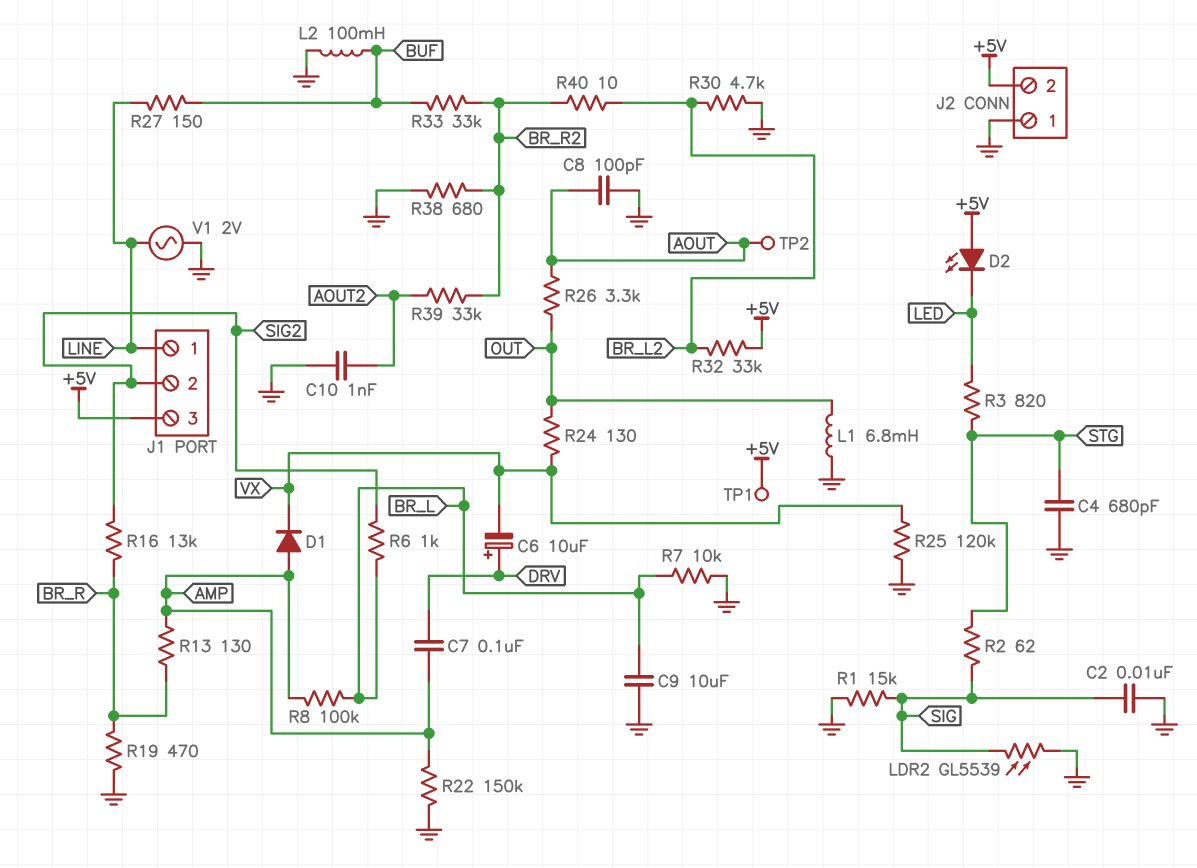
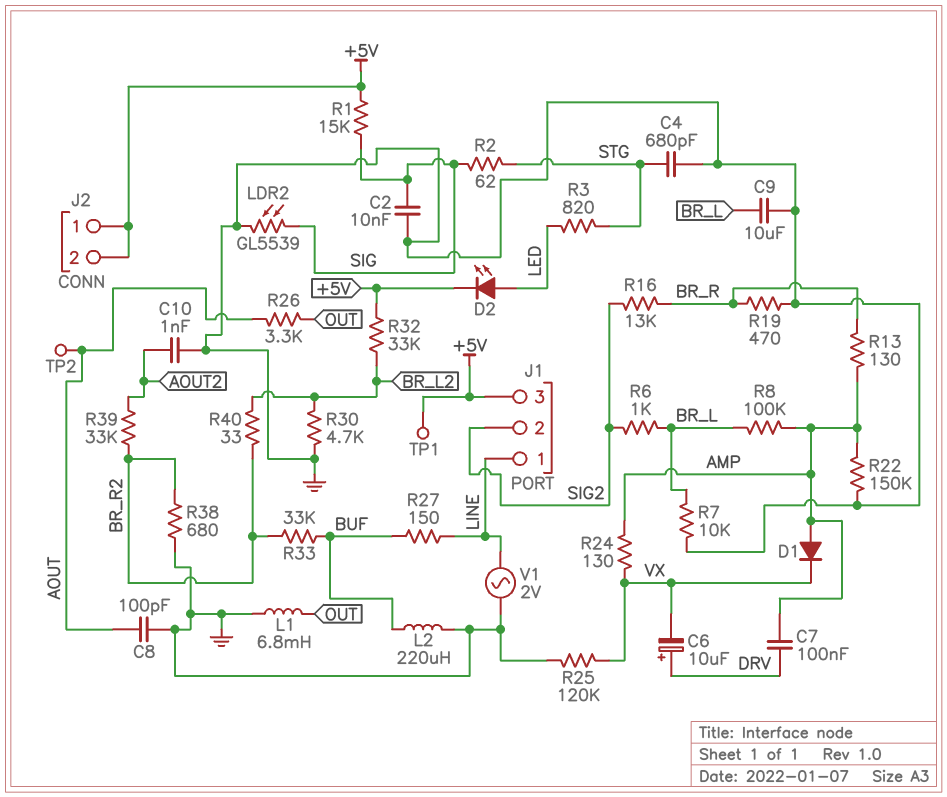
D2: LED (A +5V, K LED) -> LED (A LED, K +5V)
J2 pin 1: GND -> +5V
L2: 100mH (BUF, GND) -> 220uH (BUF, GND)
R1: 15k (GND, SIG) -> 15k (+5V, SIG)
R24: 130 (OUT, VX) -> 130 (AMP, VX)
R40: 10 (BR_L2, BR_R2) -> 33 (BR_L2, BR_R2)

